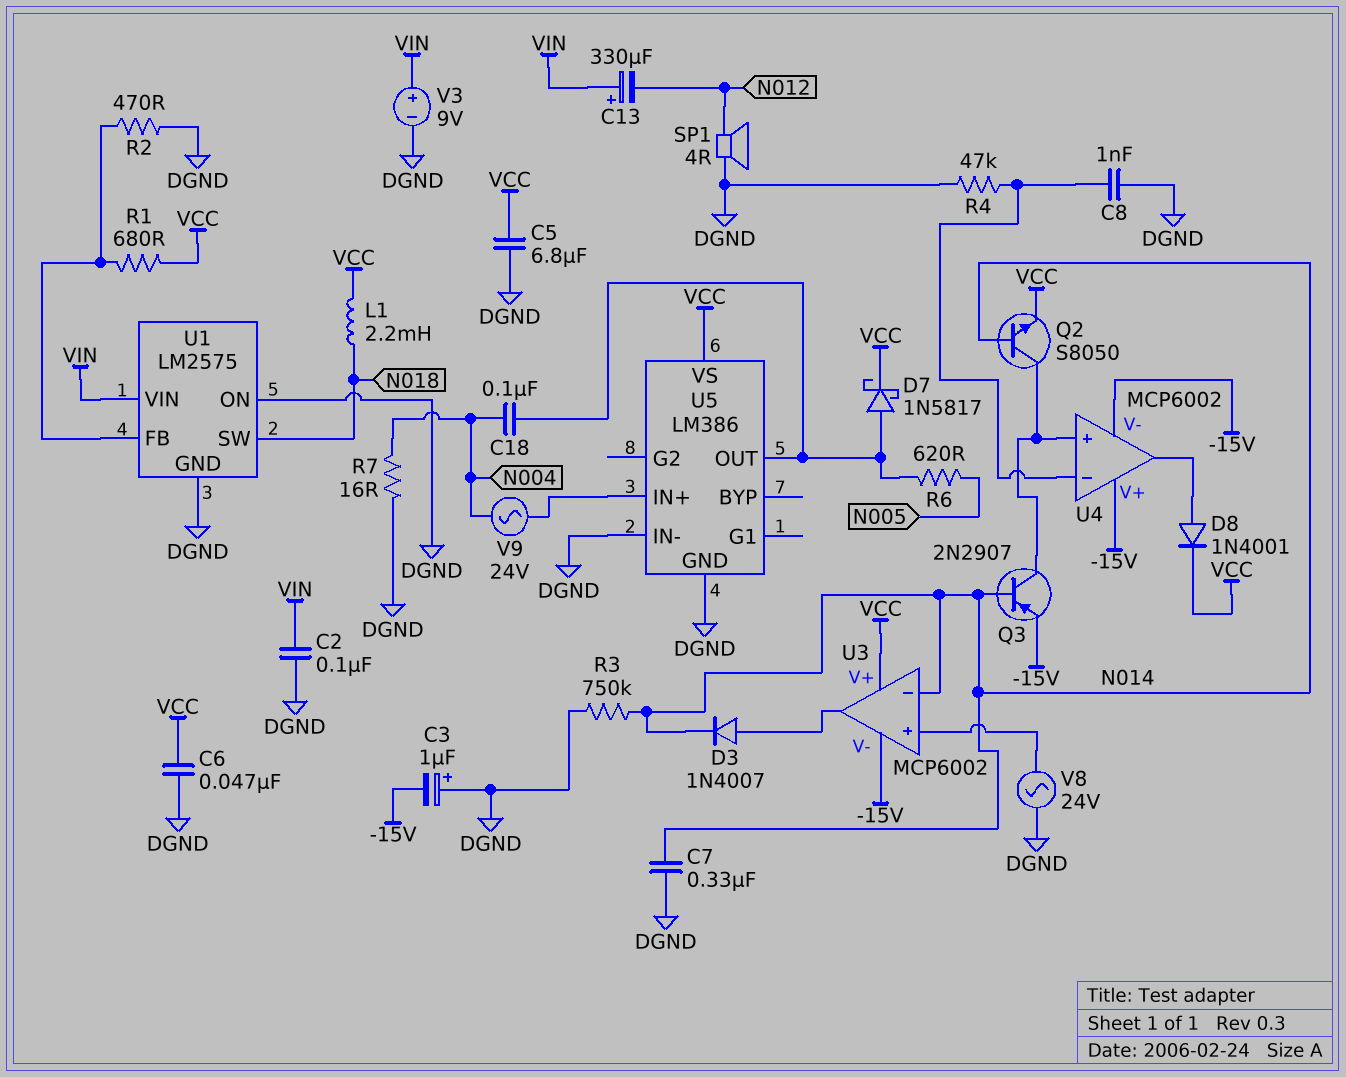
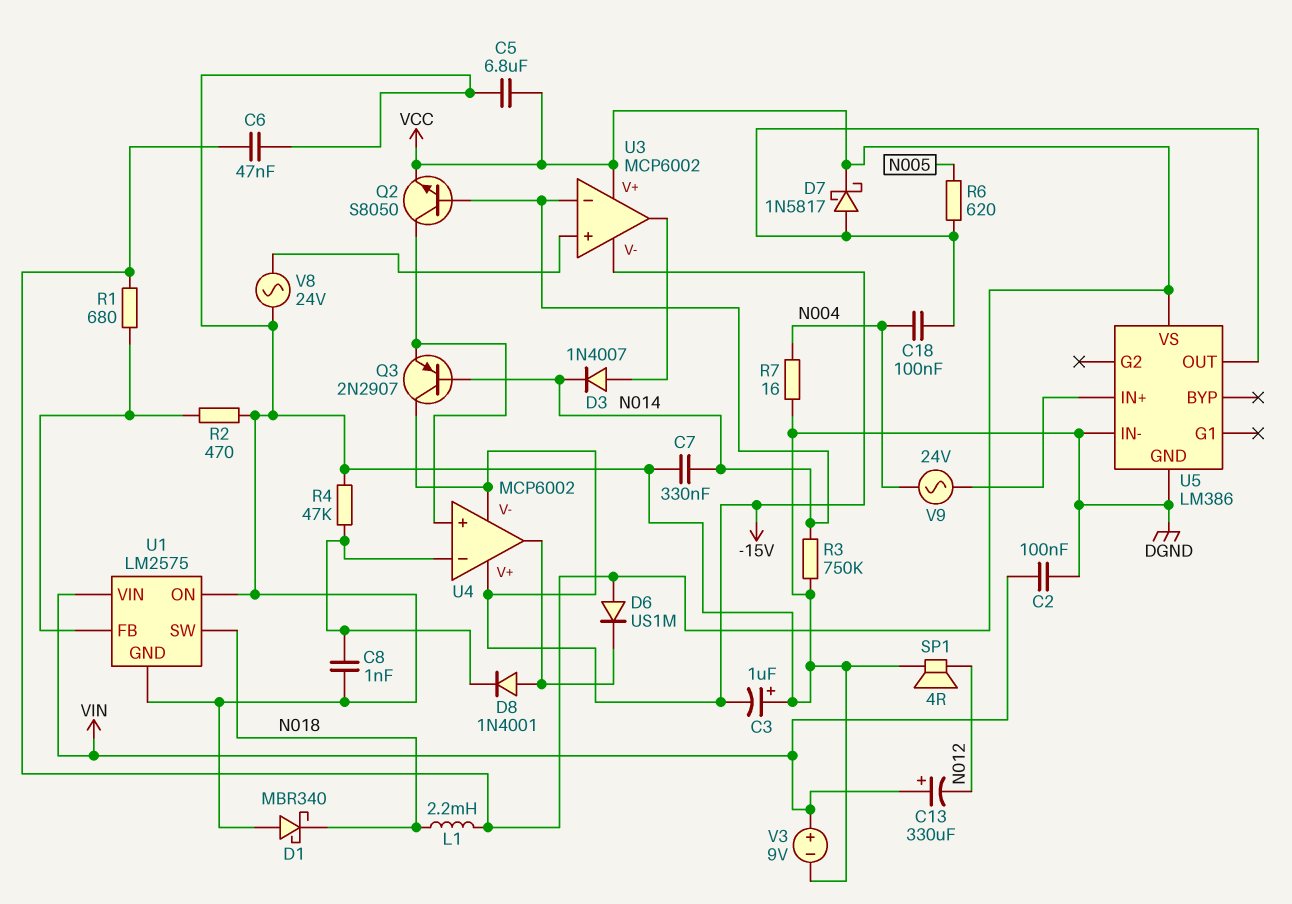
D1: none -> schottky MBR340 (A DGND, K N018)
D6: none -> diode US1M (A VCC, K U4/out)
D8: diode 1N4001 (A U4/out, K VCC) -> diode 1N4001 (A U4/out, K U4/in-)
Q3: PNP 2N2907 (B N014, C U4/in+, E -15V) -> PNP 2N2907 (B N014, C -15V, E U4/in+)

